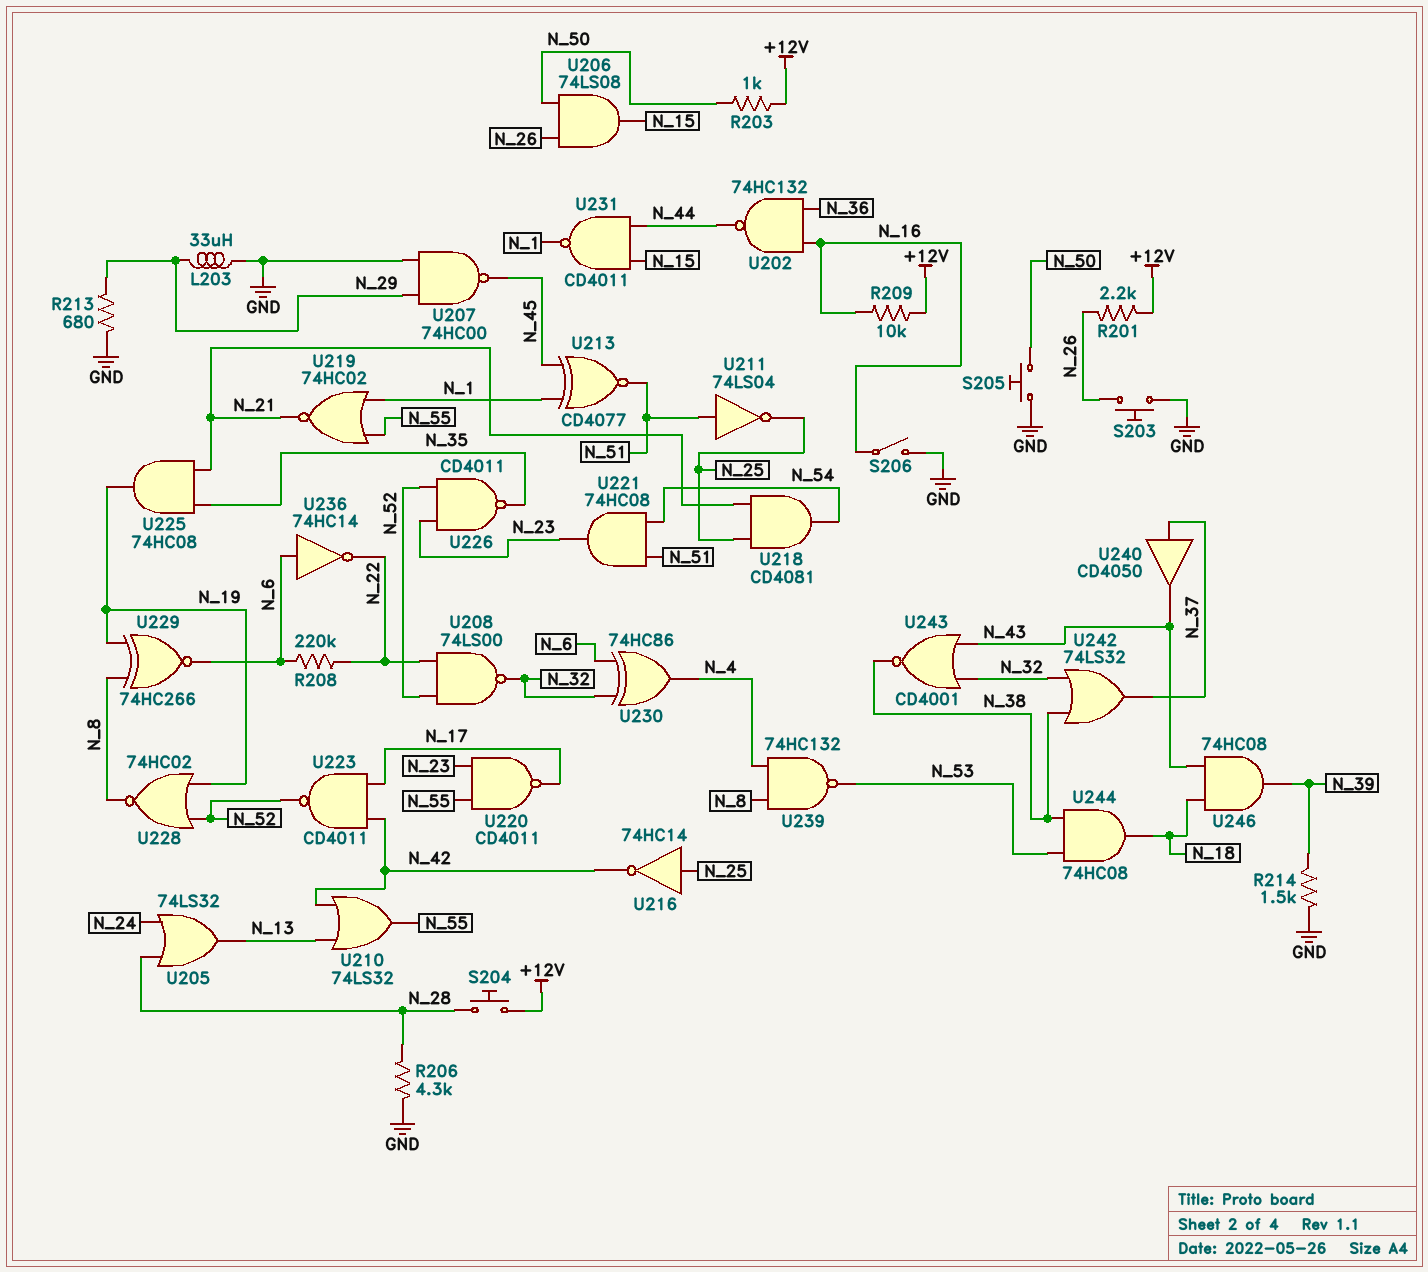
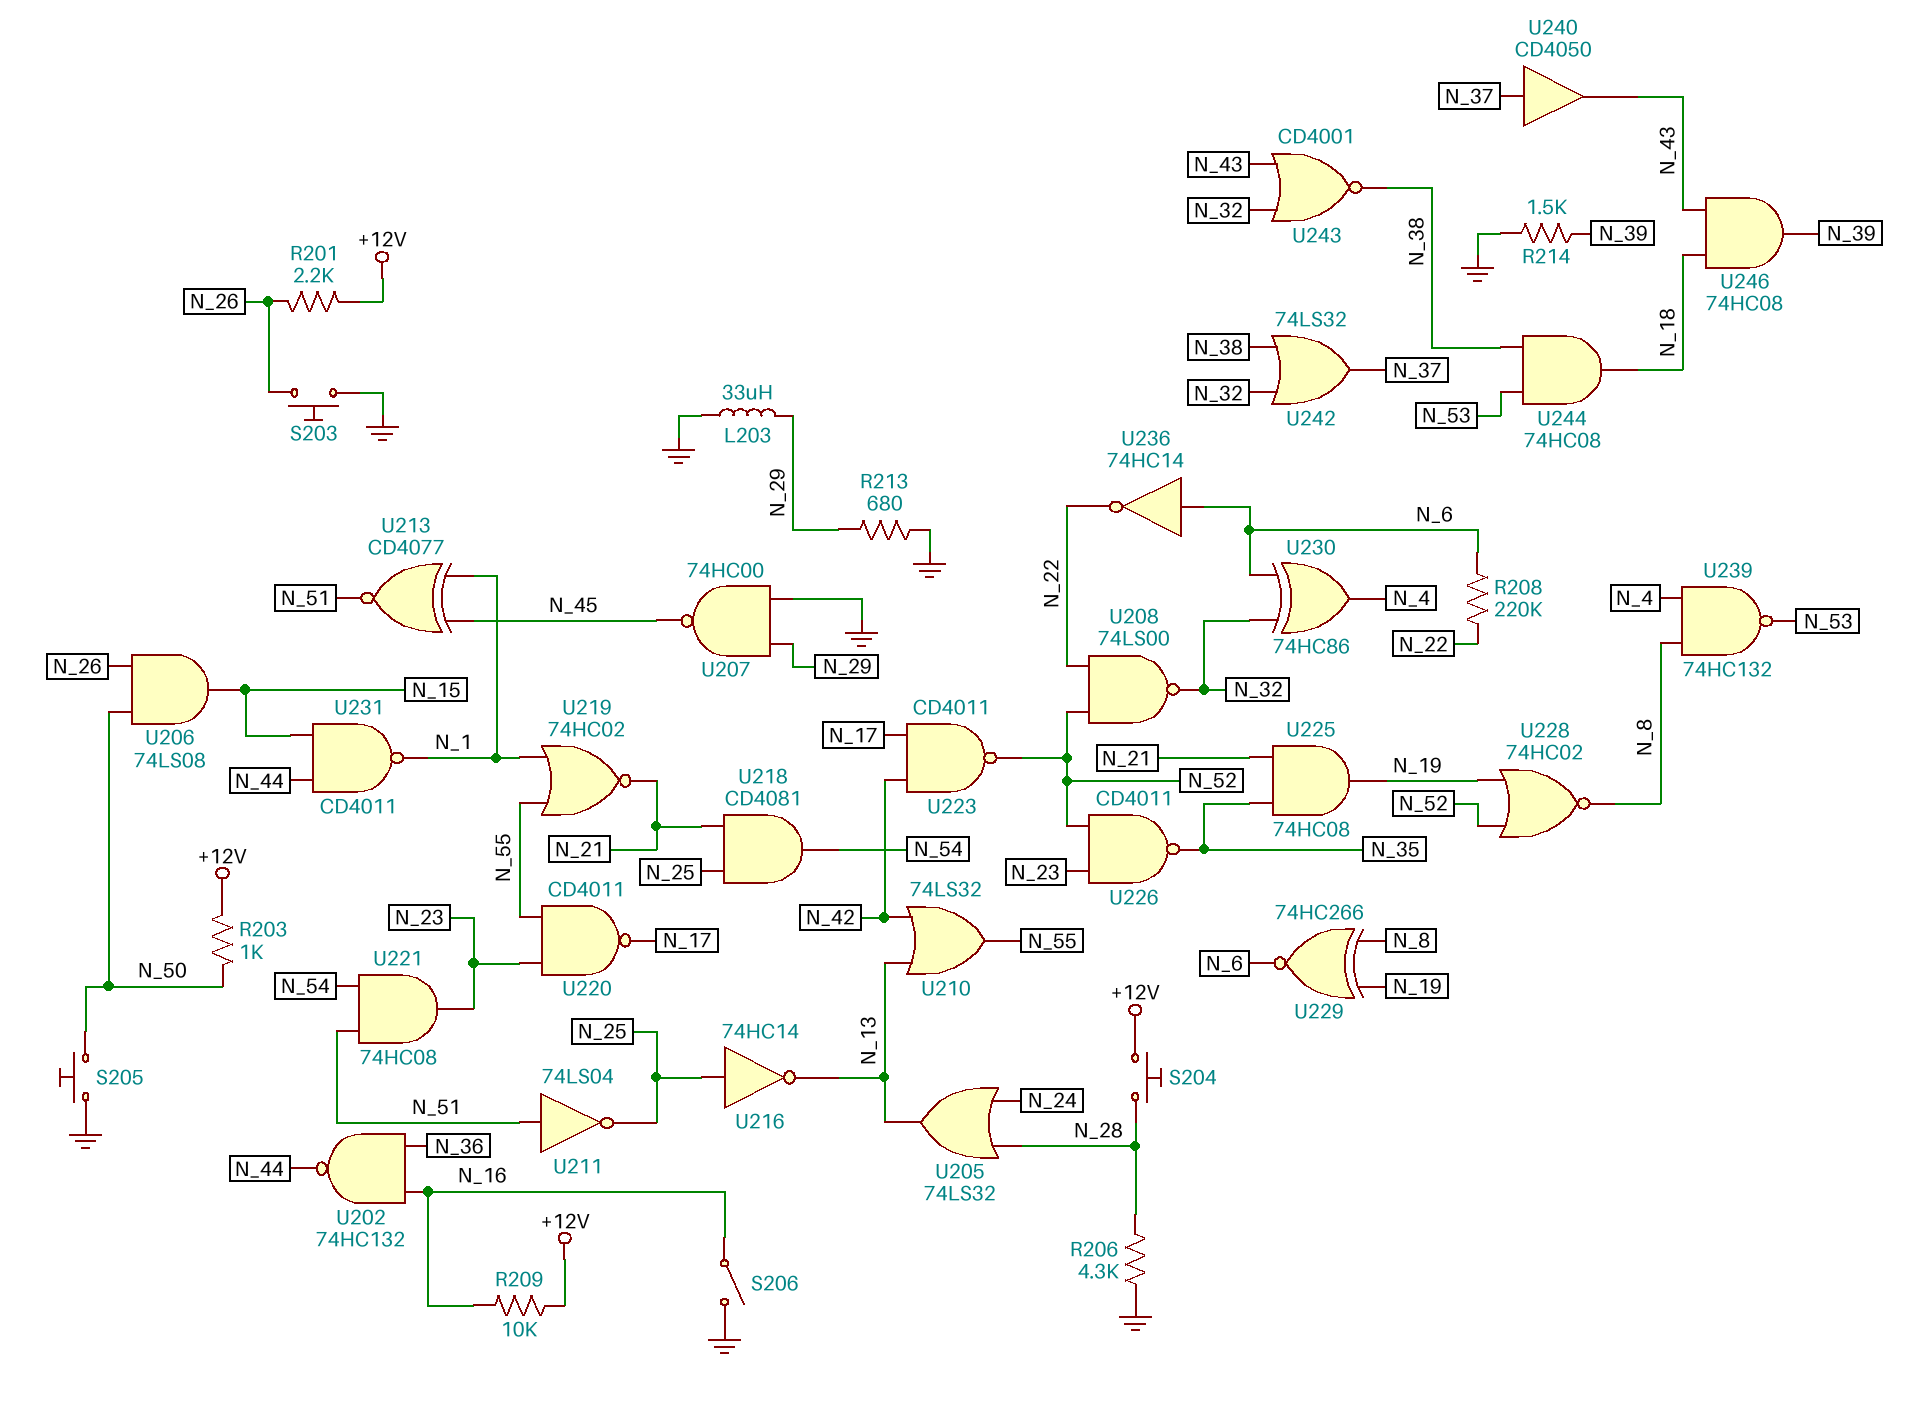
U216: NOT 74HC14 (in N_25, out N_42) -> NOT 74HC14 (in N_25, out N_13)

